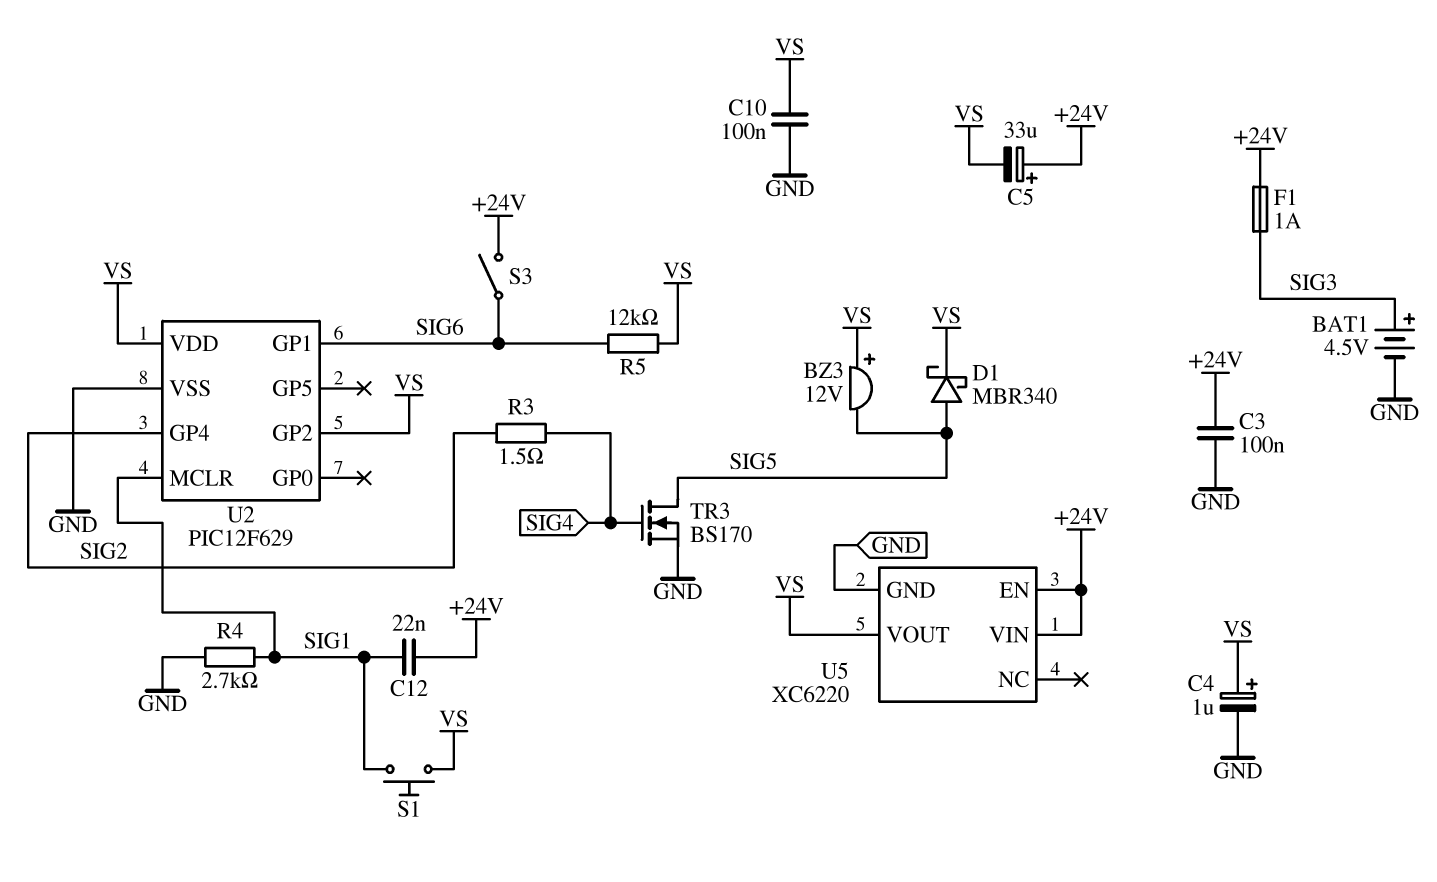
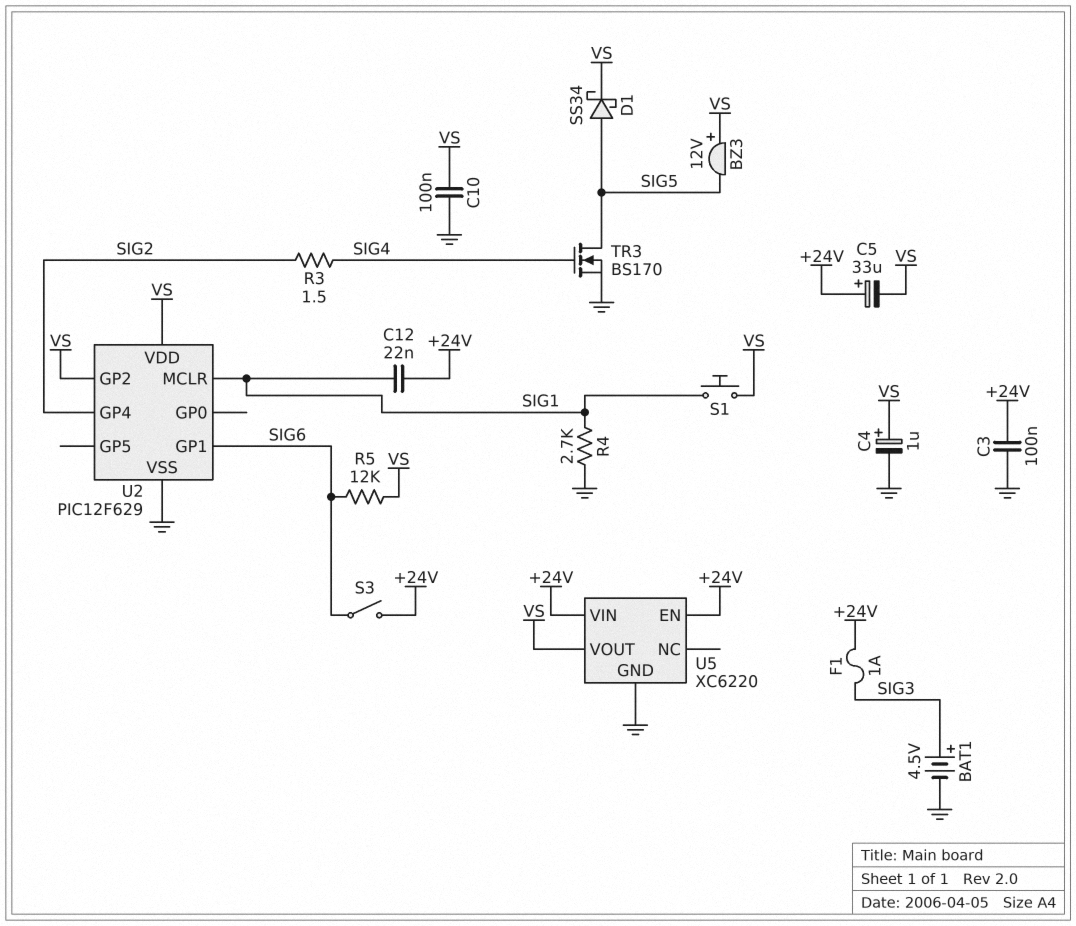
D1: schottky MBR340 (A SIG5, K VS) -> schottky SS34 (A SIG5, K VS)

